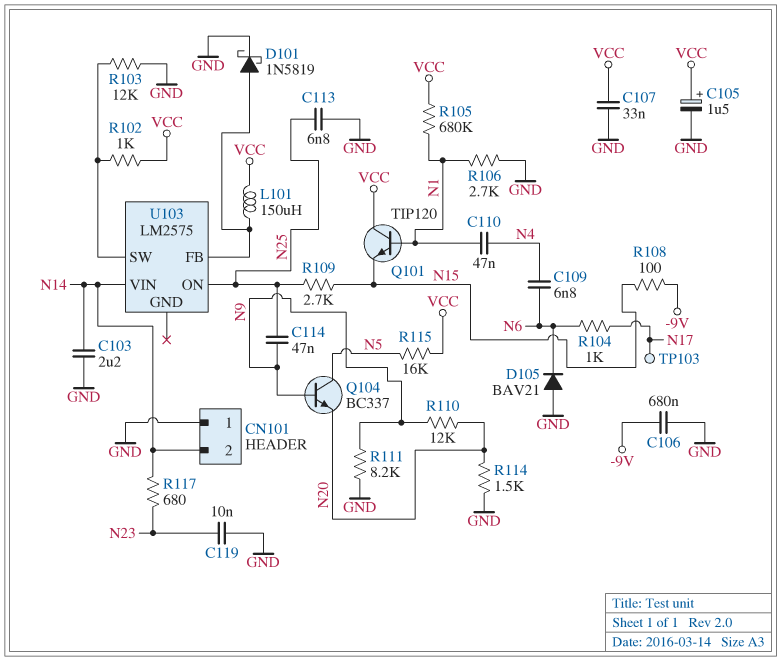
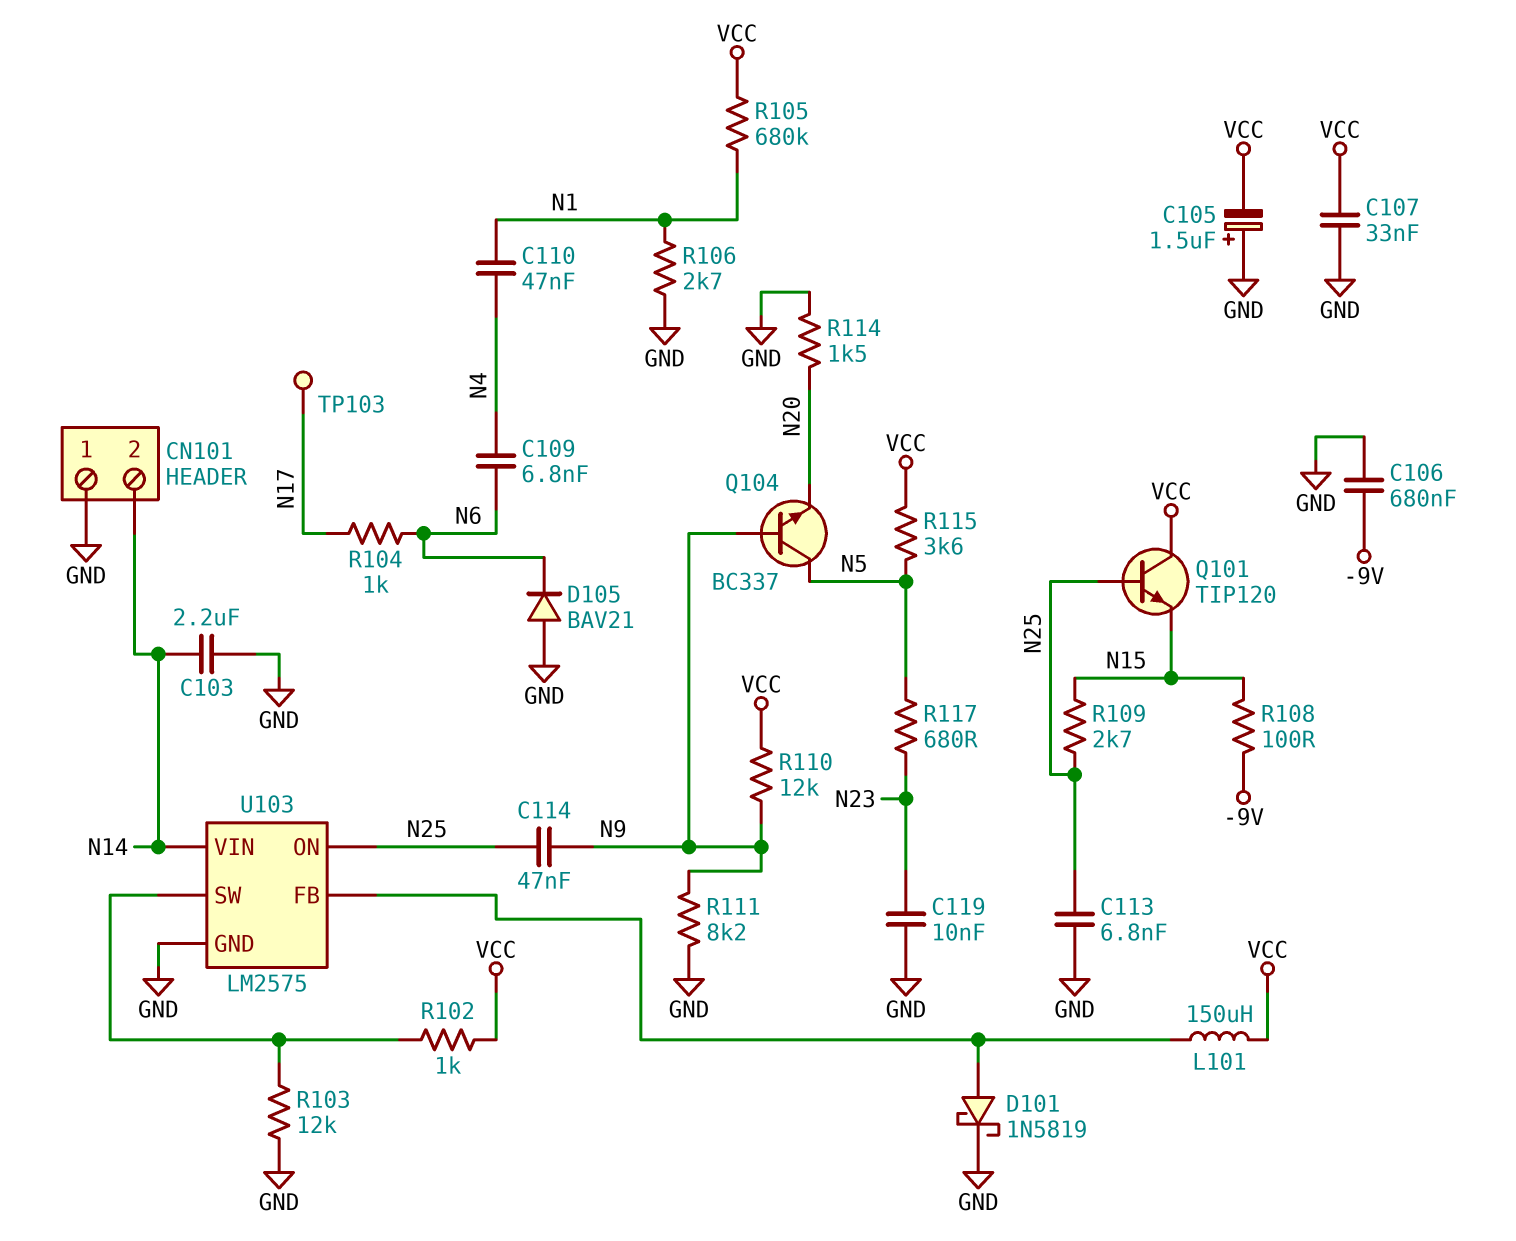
C105: 1.5uF (plus VCC, minus GND) -> 1.5uF (plus GND, minus VCC)
Q101: NPN TIP120 (B N1, C VCC, E N15) -> NPN TIP120 (B N25, C VCC, E N15)
R110: 12k (N9, N20) -> 12k (N9, VCC)
R115: 16k (N5, VCC) -> 3.6k (N5, VCC)
R117: 680 (N14, N23) -> 680 (N5, N23)
U103 pin GND: none -> GND

